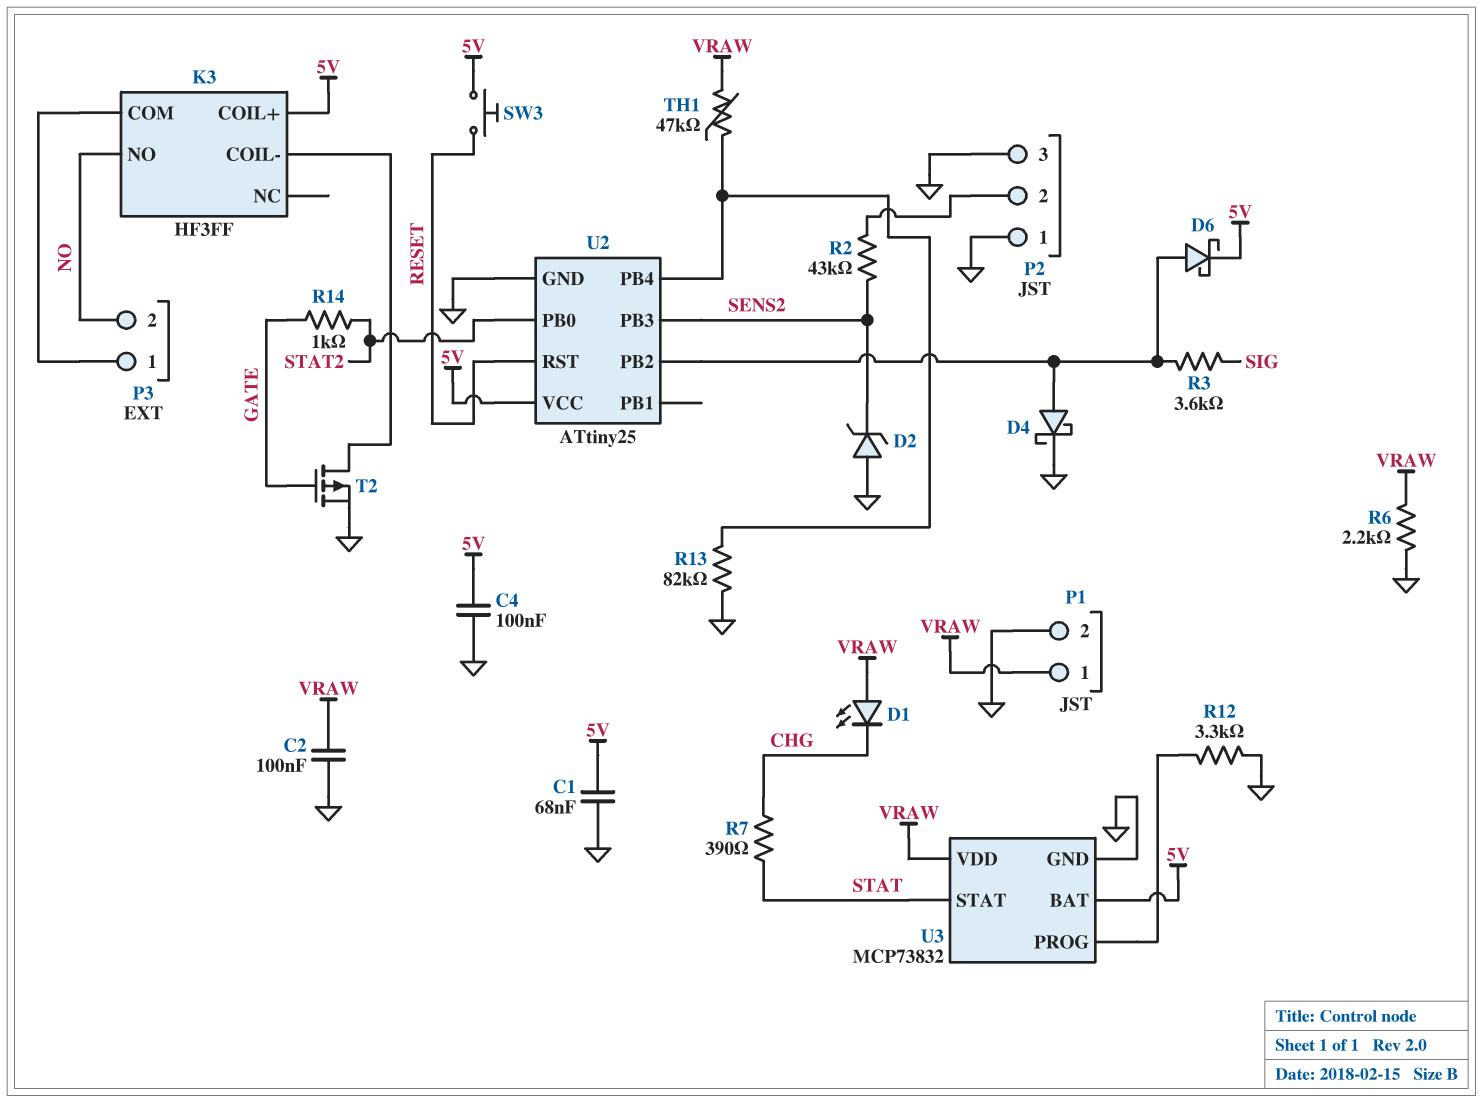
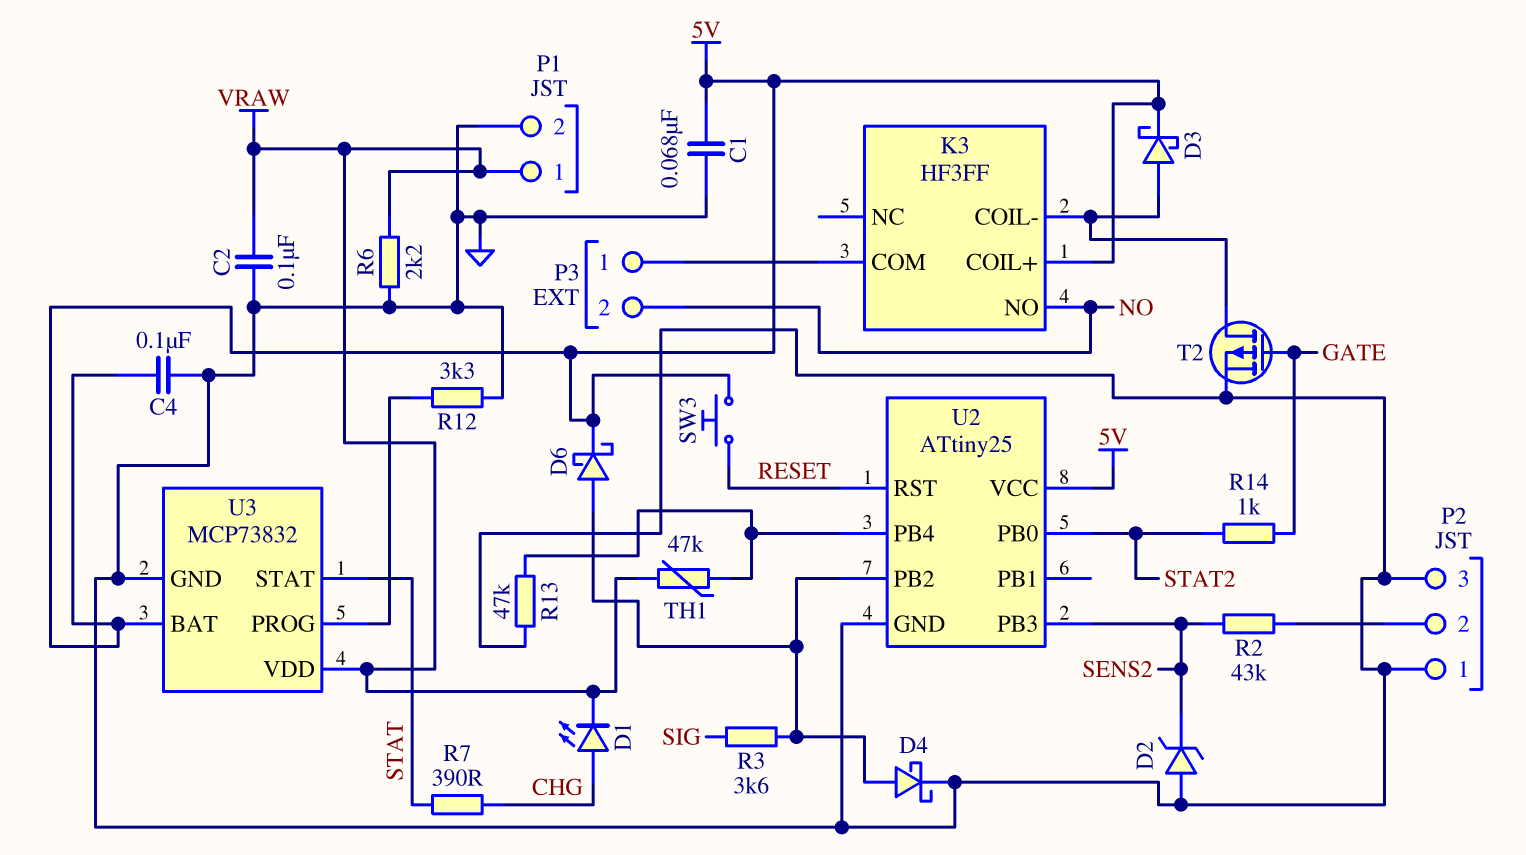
D1: LED (A VRAW, K CHG) -> LED (A CHG, K VRAW)
D3: none -> schottky (A K3/COIL-, K 5V)
R13: 82k (GND, U2/PB4) -> 47k (GND, U2/PB4)

